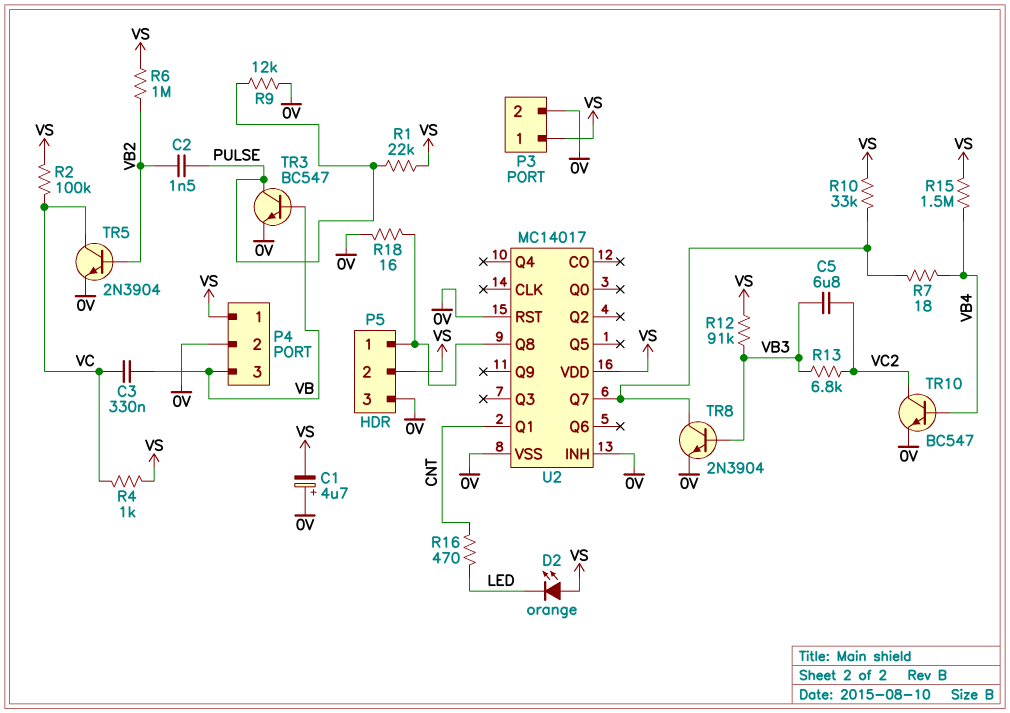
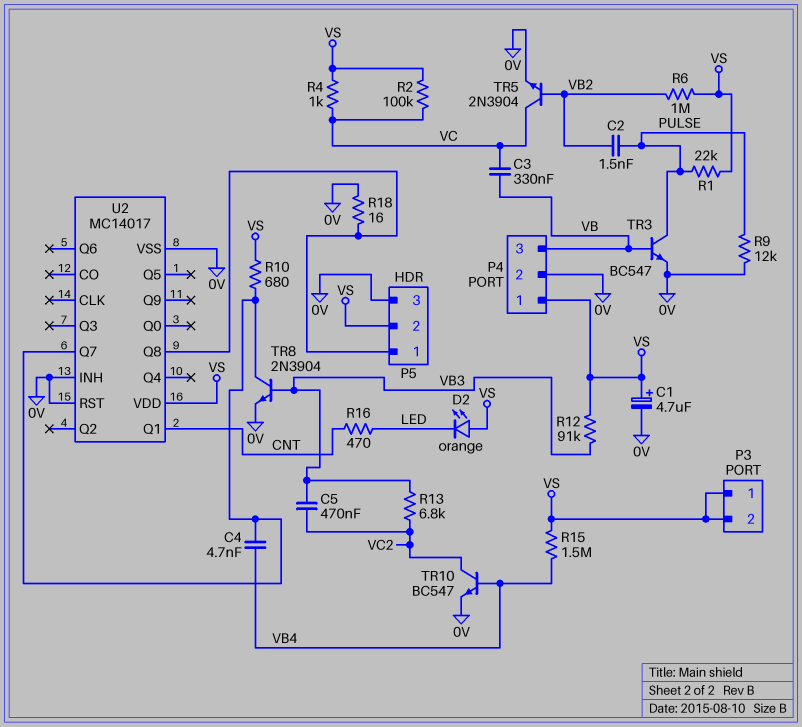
C1: 4.7uF (plus 0V, minus VS) -> 4.7uF (plus VS, minus 0V)
C4: none -> 4.7nF (U2/Q7, VB4)
C5: 6.8uF (VB3, VC2) -> 470nF (VB3, VC2)
P3 pin 2: 0V -> VS
R7: 18 (U2/Q7, VB4) -> none
R10: 33k (U2/Q7, VS) -> 680 (U2/Q7, VS)

